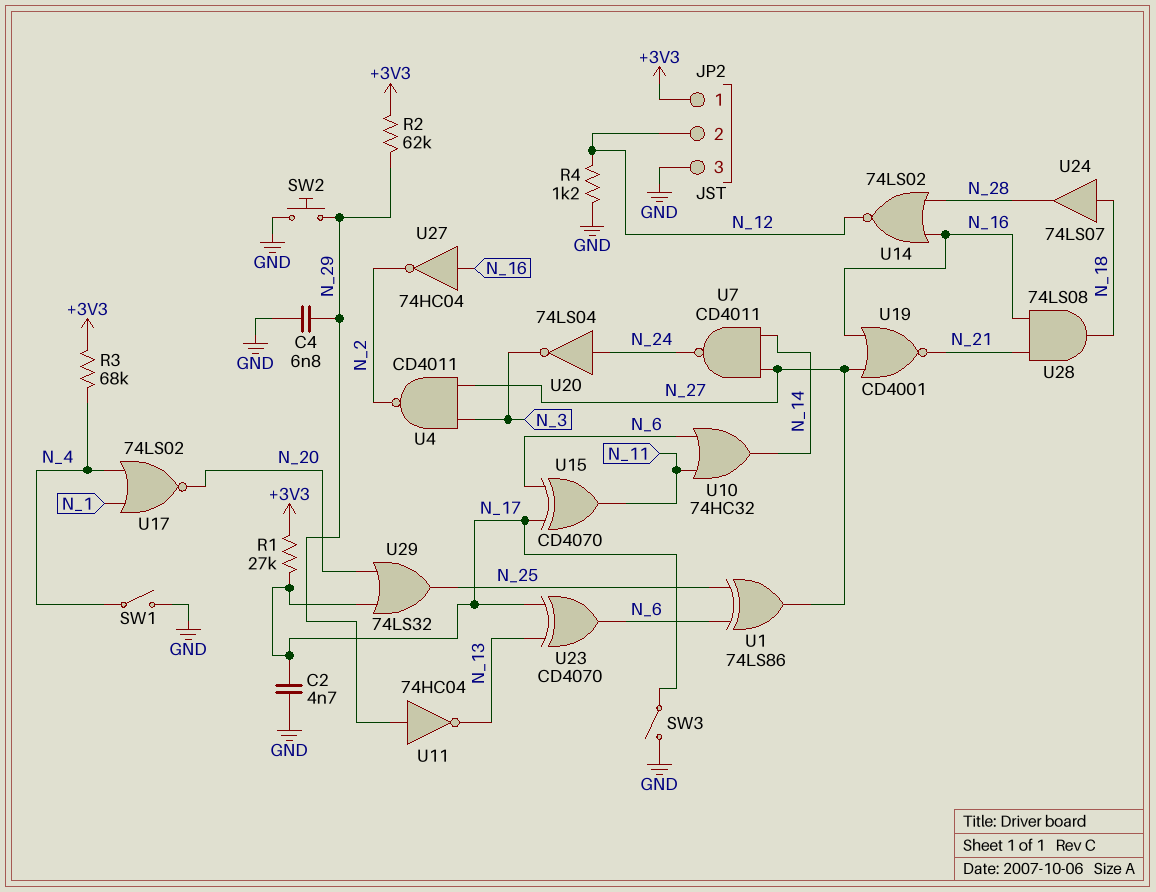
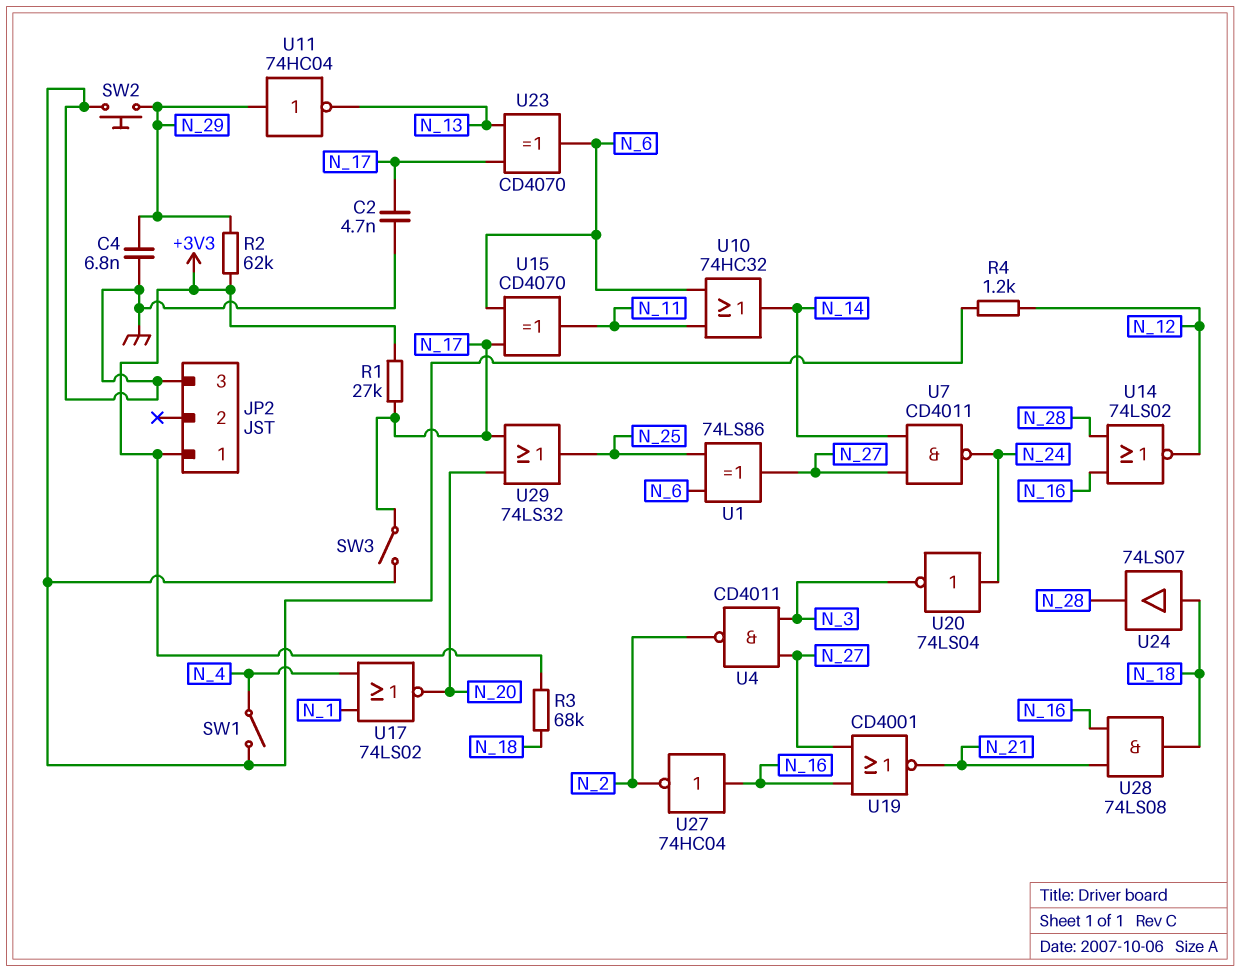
JP2 pin 2: N_12 -> none
R3: 68k (+3V3, N_4) -> 68k (+3V3, N_18)

